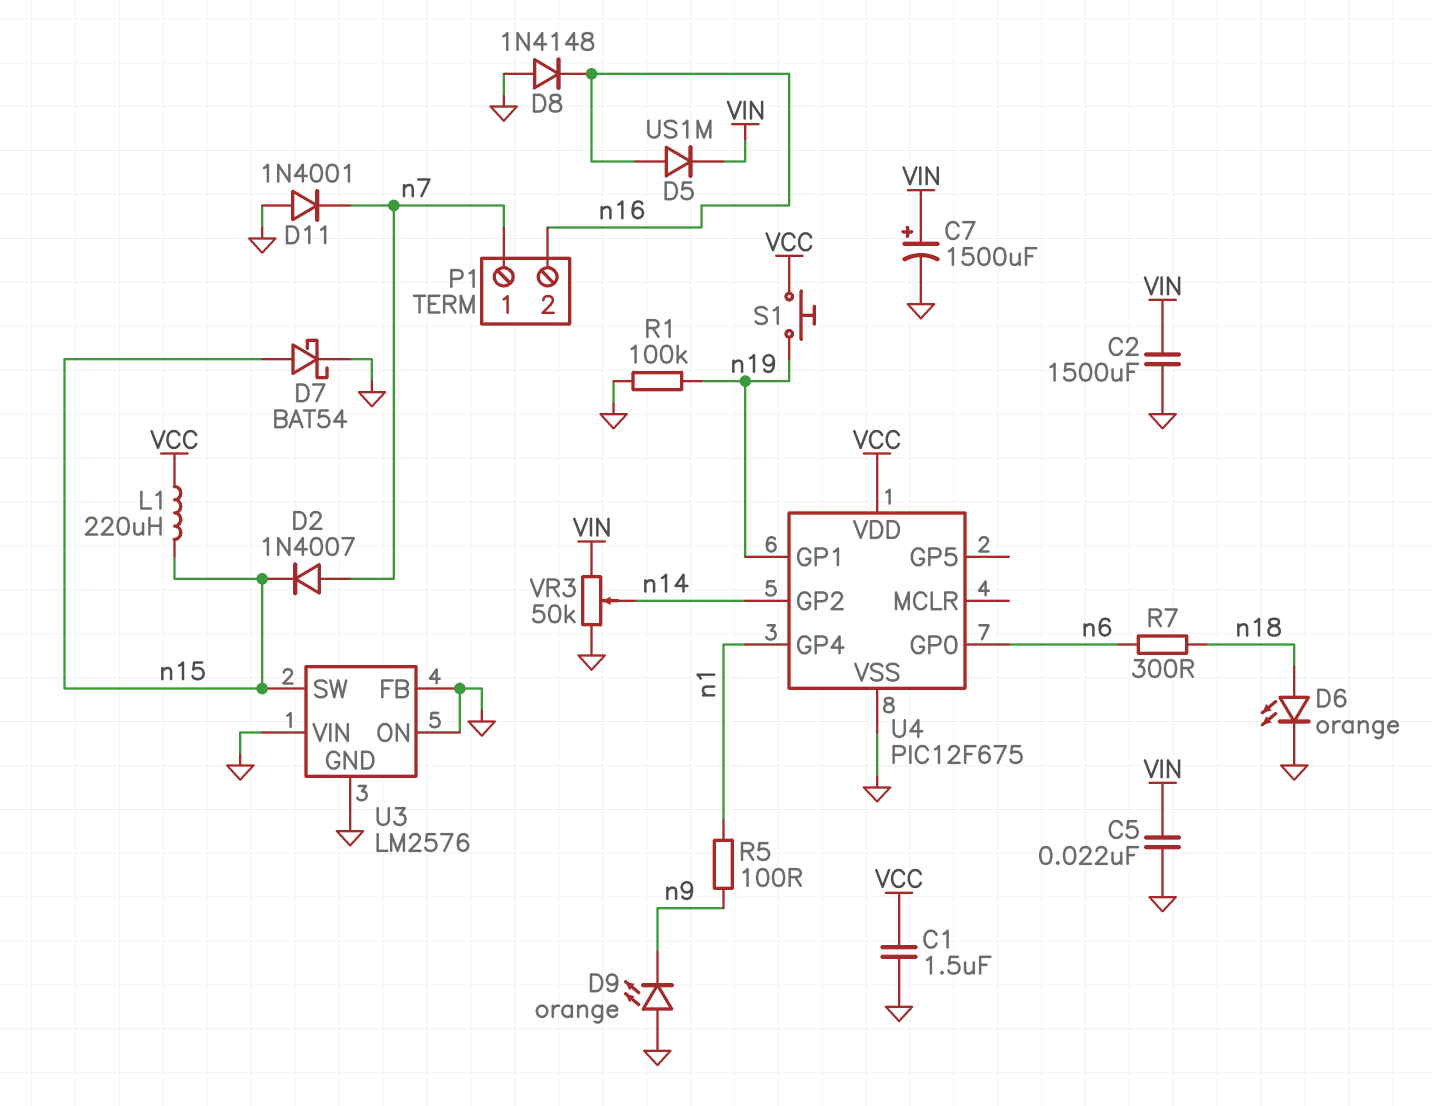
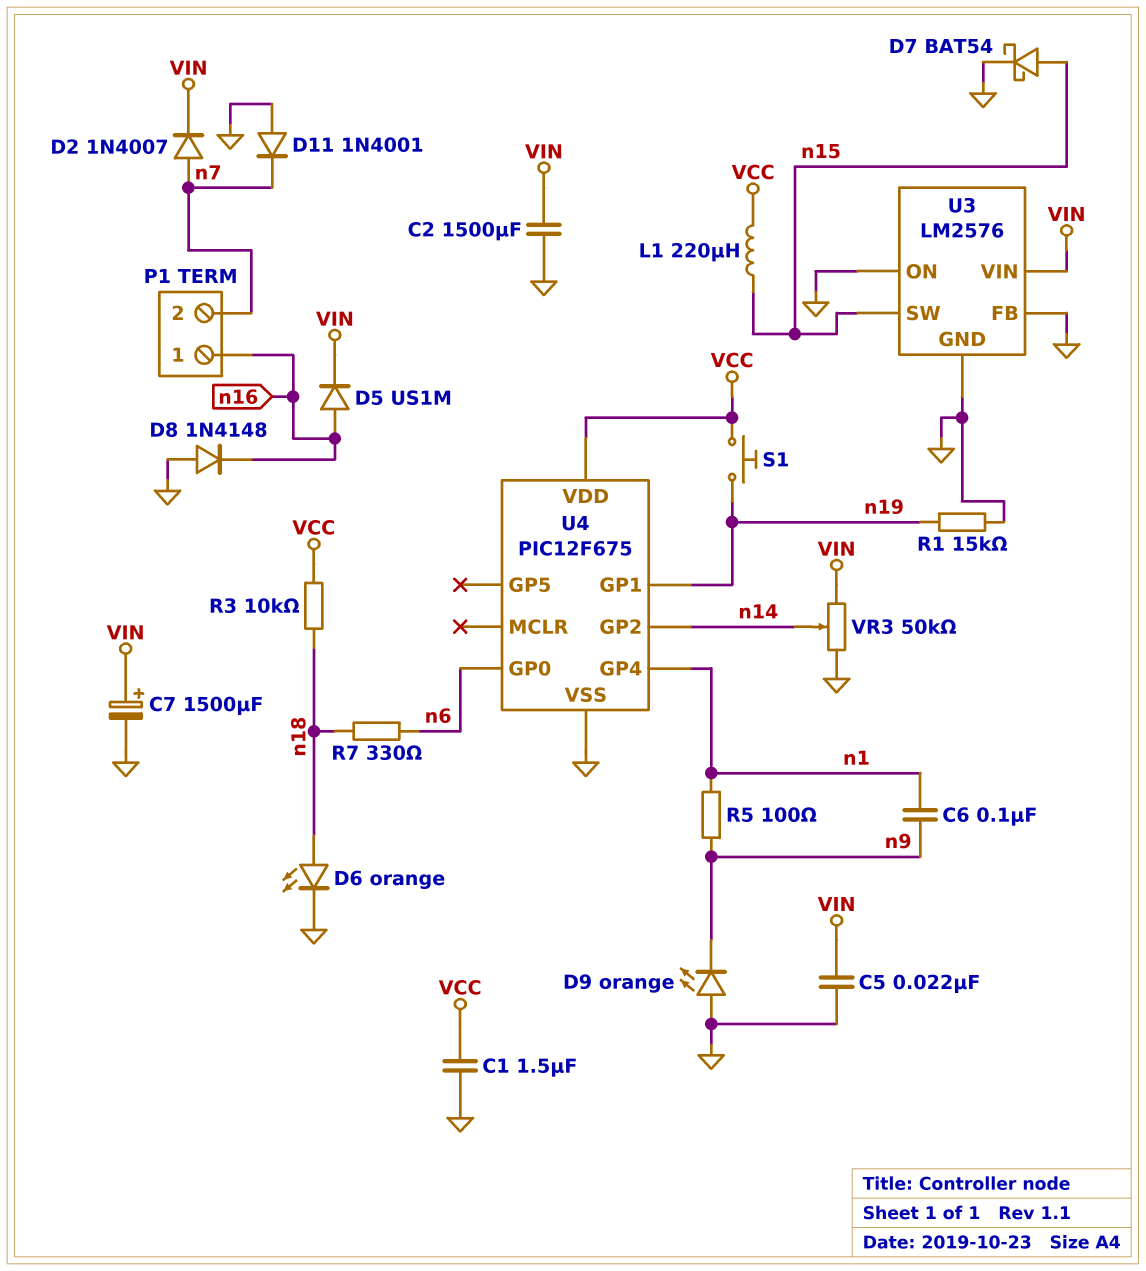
C6: none -> 100nF (n1, n9)
D2: diode 1N4007 (A n7, K n15) -> diode 1N4007 (A n7, K VIN)
P1 pin 1: n7 -> n16
P1 pin 2: n16 -> n7
R1: 100k (GND, n19) -> 15k (GND, n19)
R3: none -> 10k (VCC, n18)
R7: 300 (n6, n18) -> 330 (n6, n18)
U3 pin VIN: GND -> VIN

